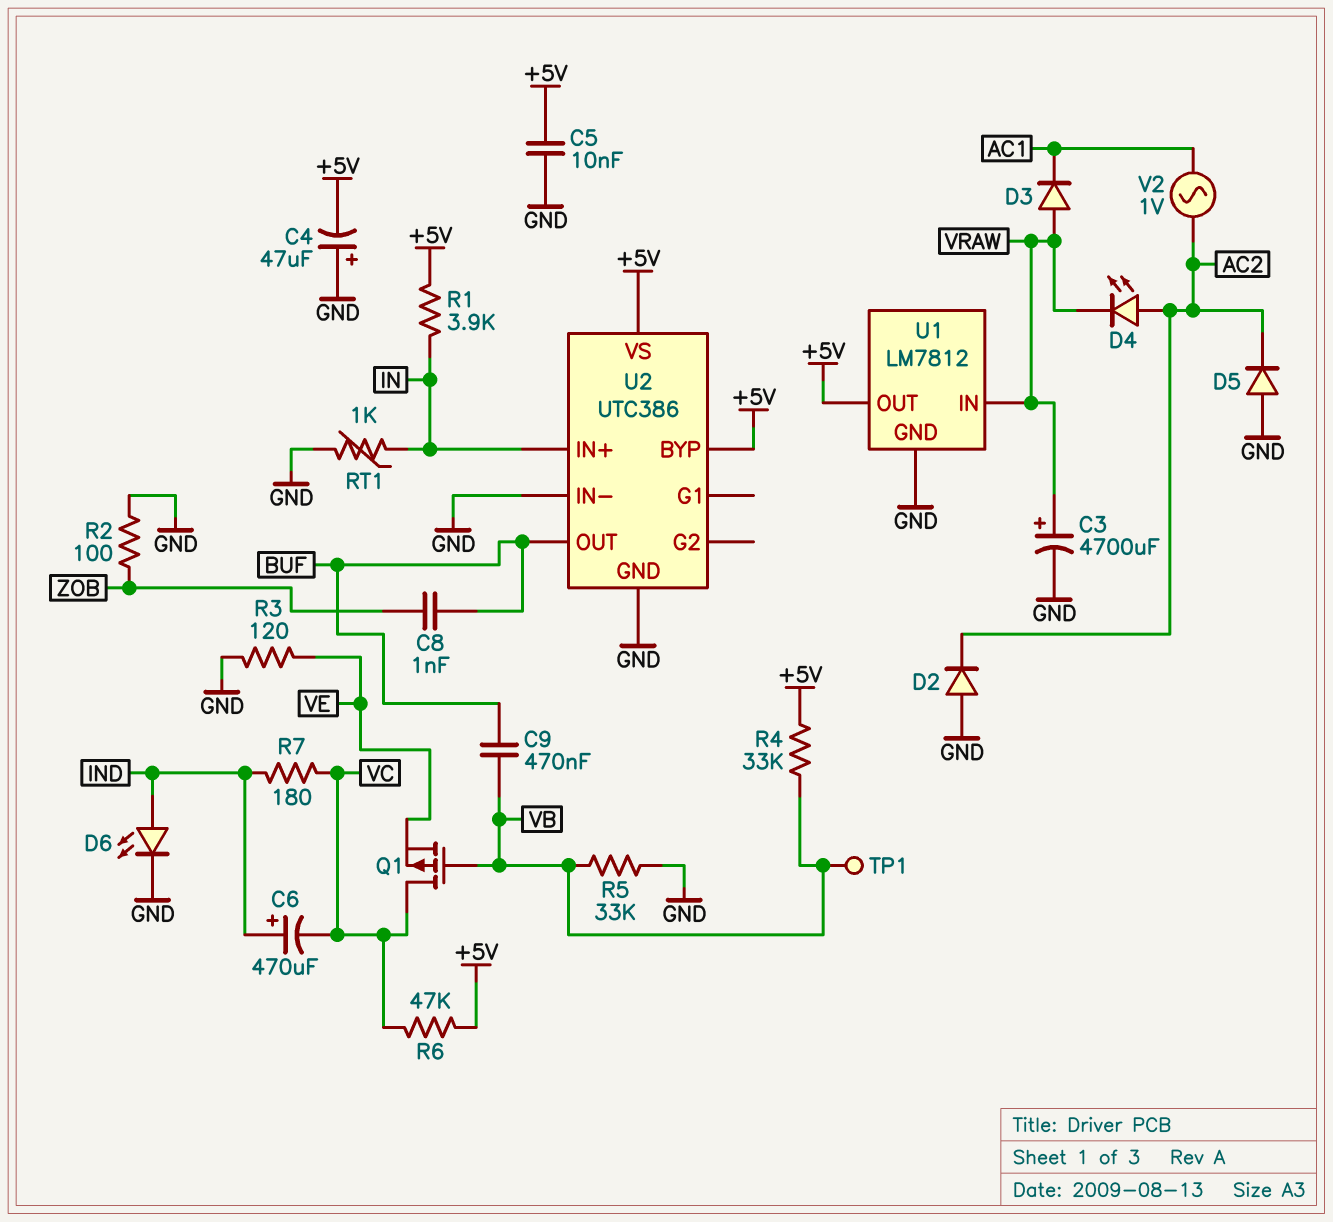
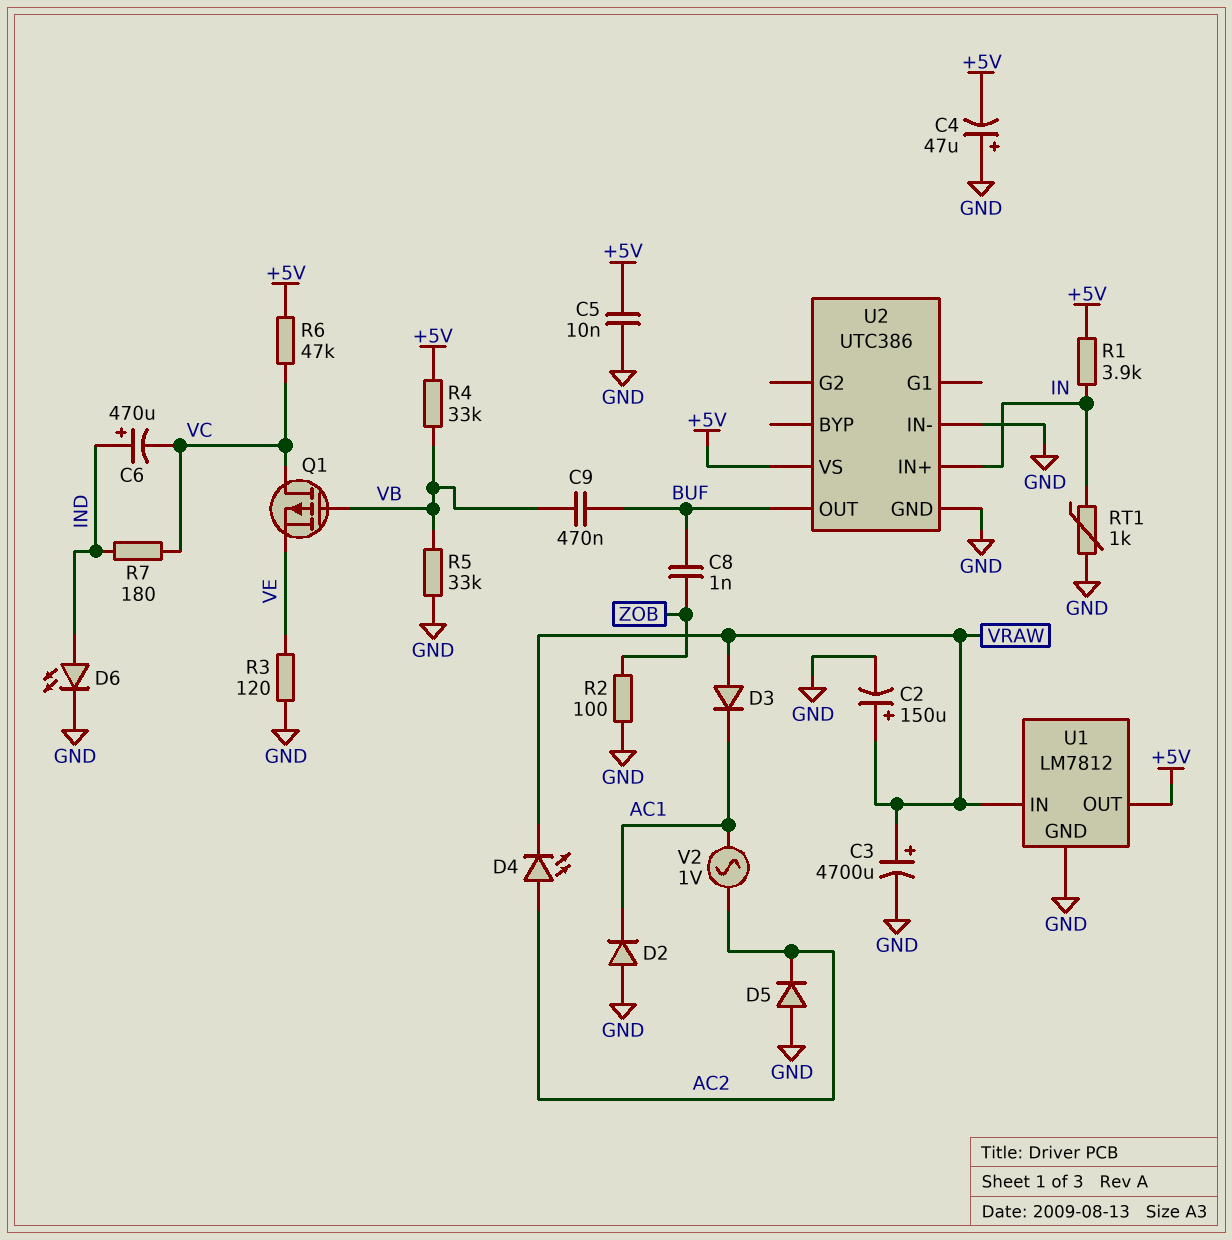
C2: none -> 150uF (plus VRAW, minus GND)
D2: diode (A GND, K AC2) -> diode (A GND, K AC1)
TP1: test point (VB) -> none
U2 pin BYP: +5V -> none

